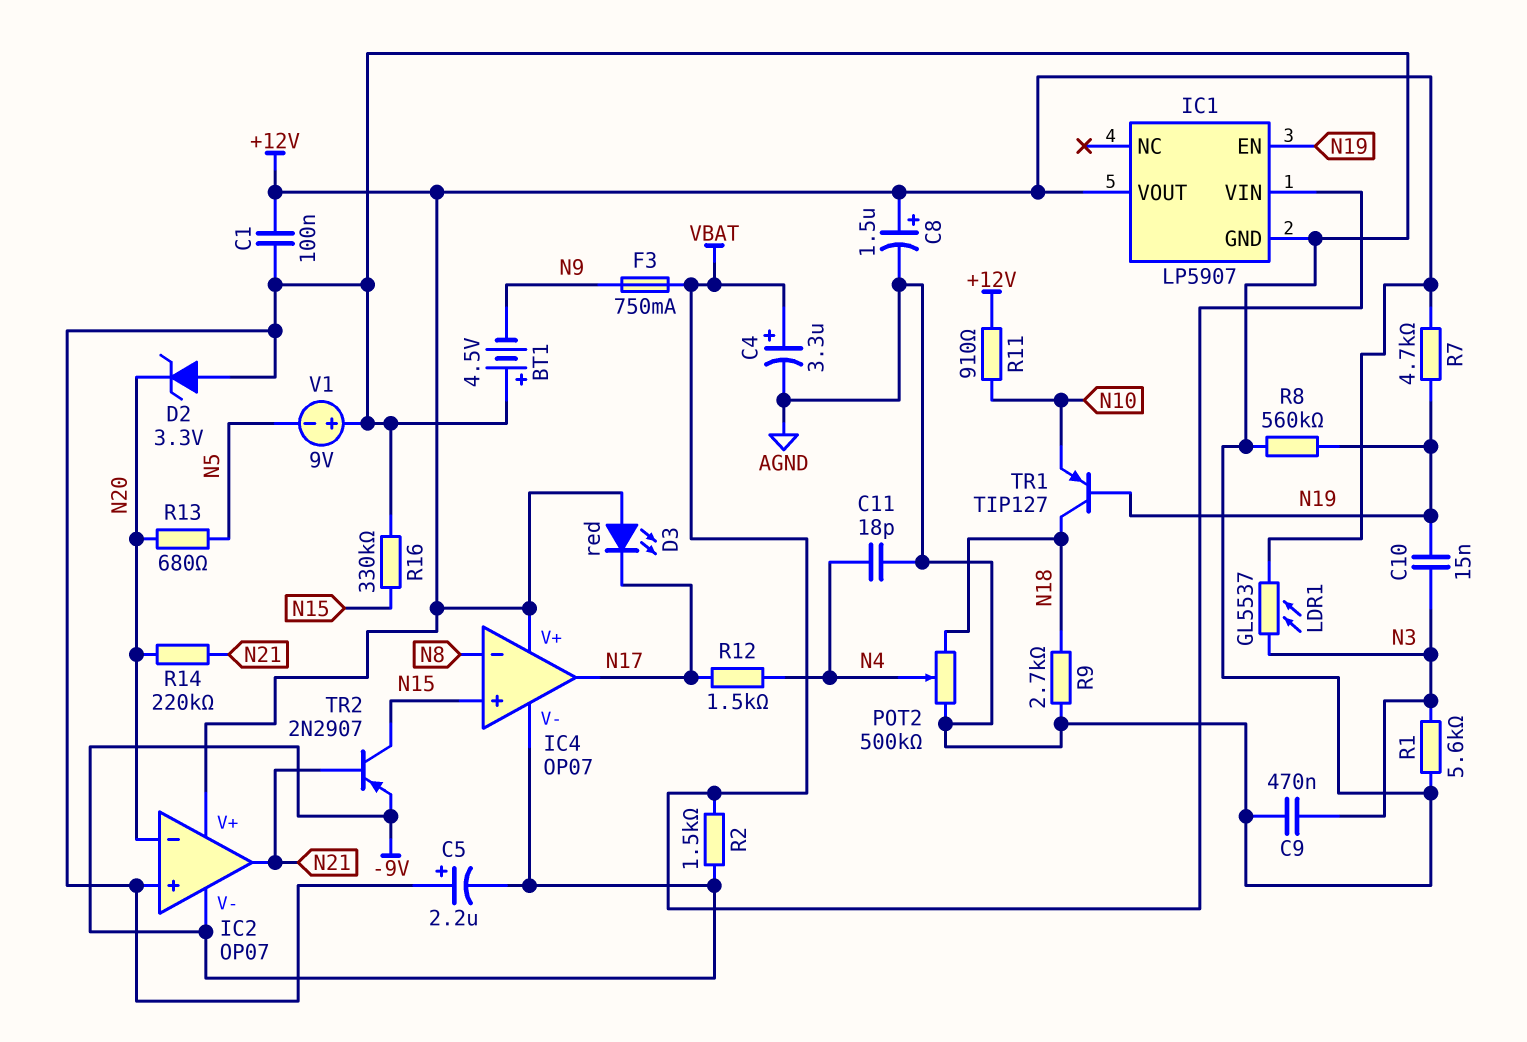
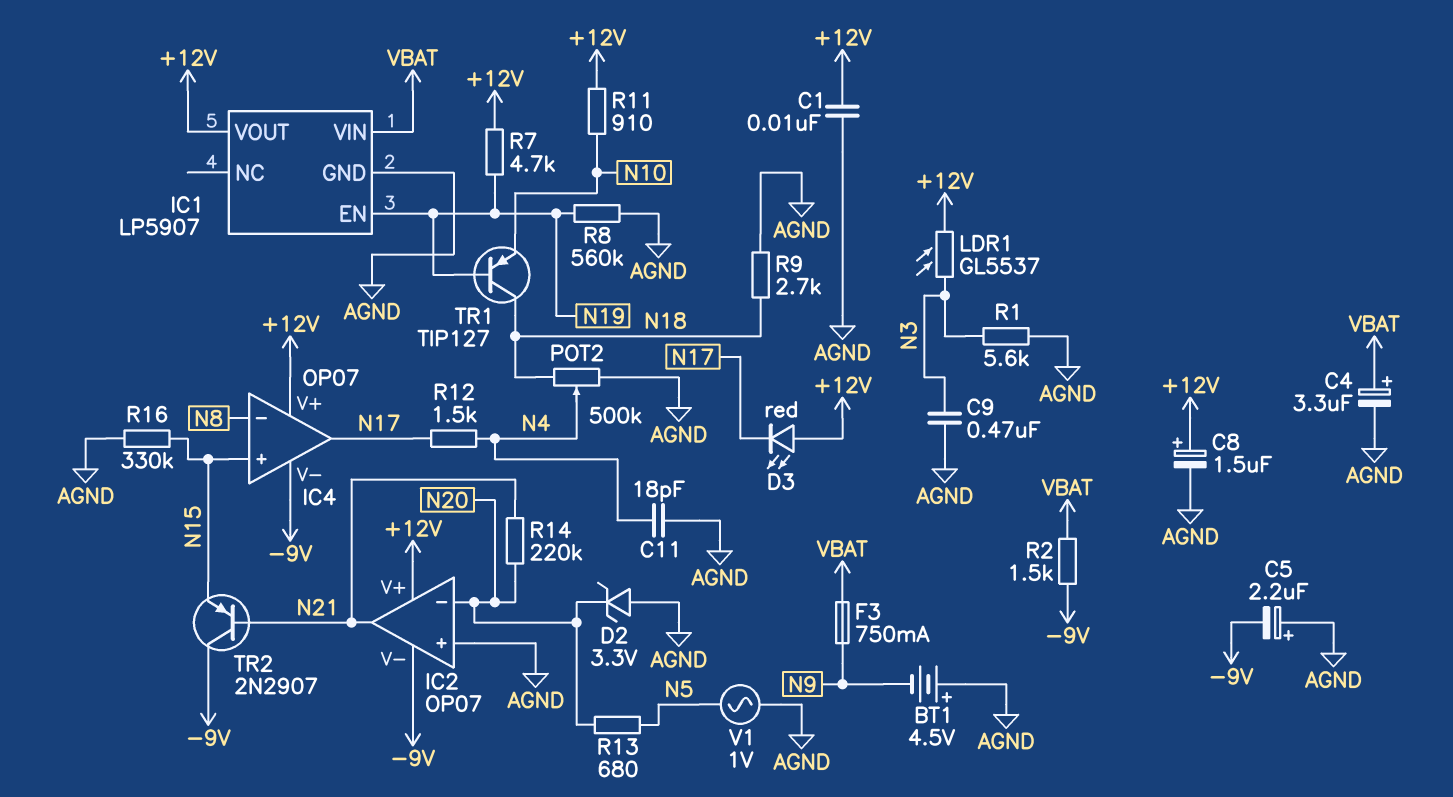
C1: 100nF (+12V, AGND) -> 10nF (+12V, AGND)
C10: 15nF (N3, N19) -> none
TR2: PNP 2N2907 (B N21, C N15, E -9V) -> PNP 2N2907 (B N21, C -9V, E N15)
V1: 9V (plus AGND, minus N5) -> AC 1V (AGND, N5)

